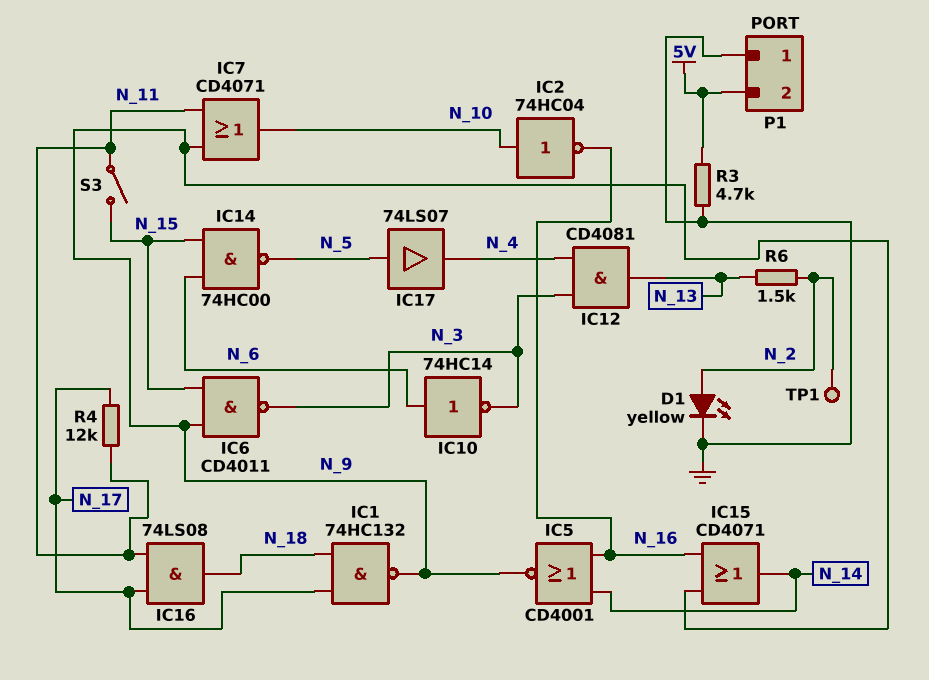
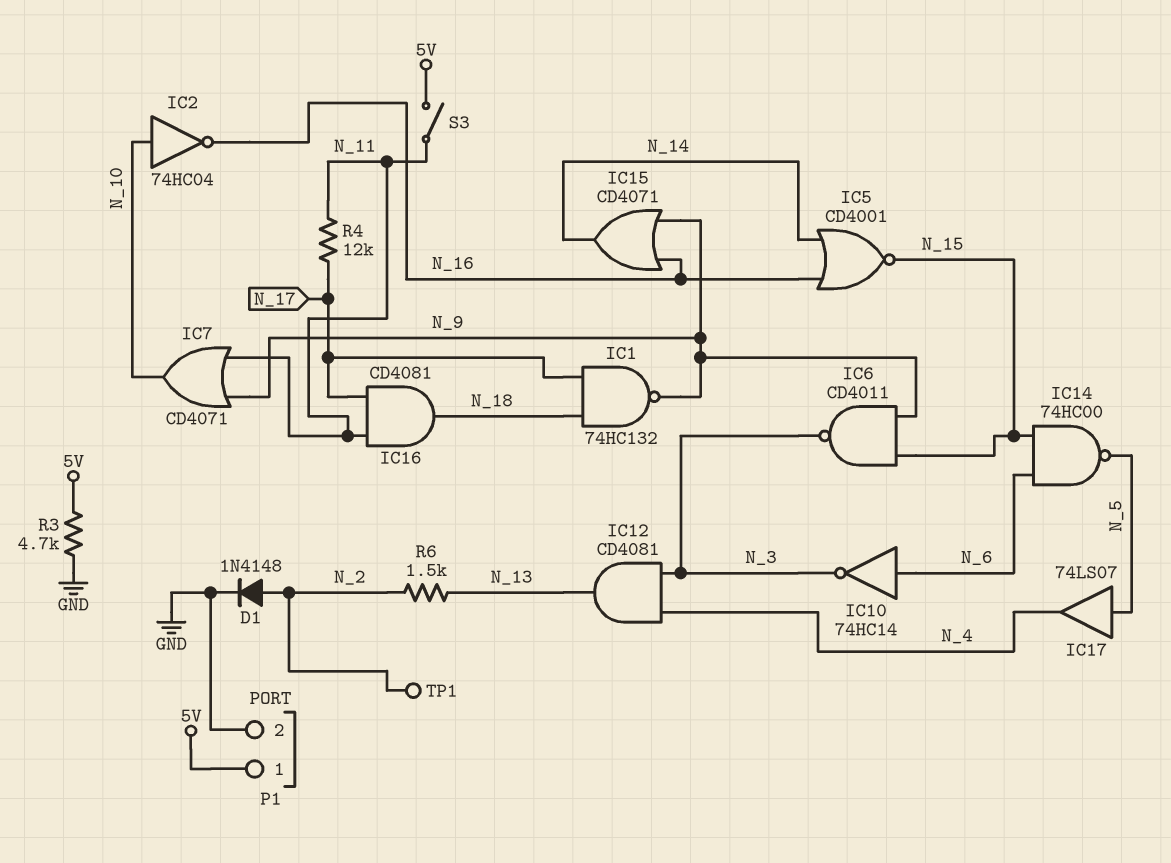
D1: LED yellow (A N_2, K GND) -> diode 1N4148 (A N_2, K GND)
IC5: NOR CD4001 (in N_14, in N_16, out N_9) -> NOR CD4001 (in N_14, in N_16, out N_15)
IC16: AND 74LS08 (in N_11, in N_17, out N_18) -> AND CD4081 (in N_11, in N_17, out N_18)
P1 pin 1: GND -> 5V
P1 pin 2: 5V -> GND
S3: switch (N_11, N_15) -> switch (5V, N_11)

